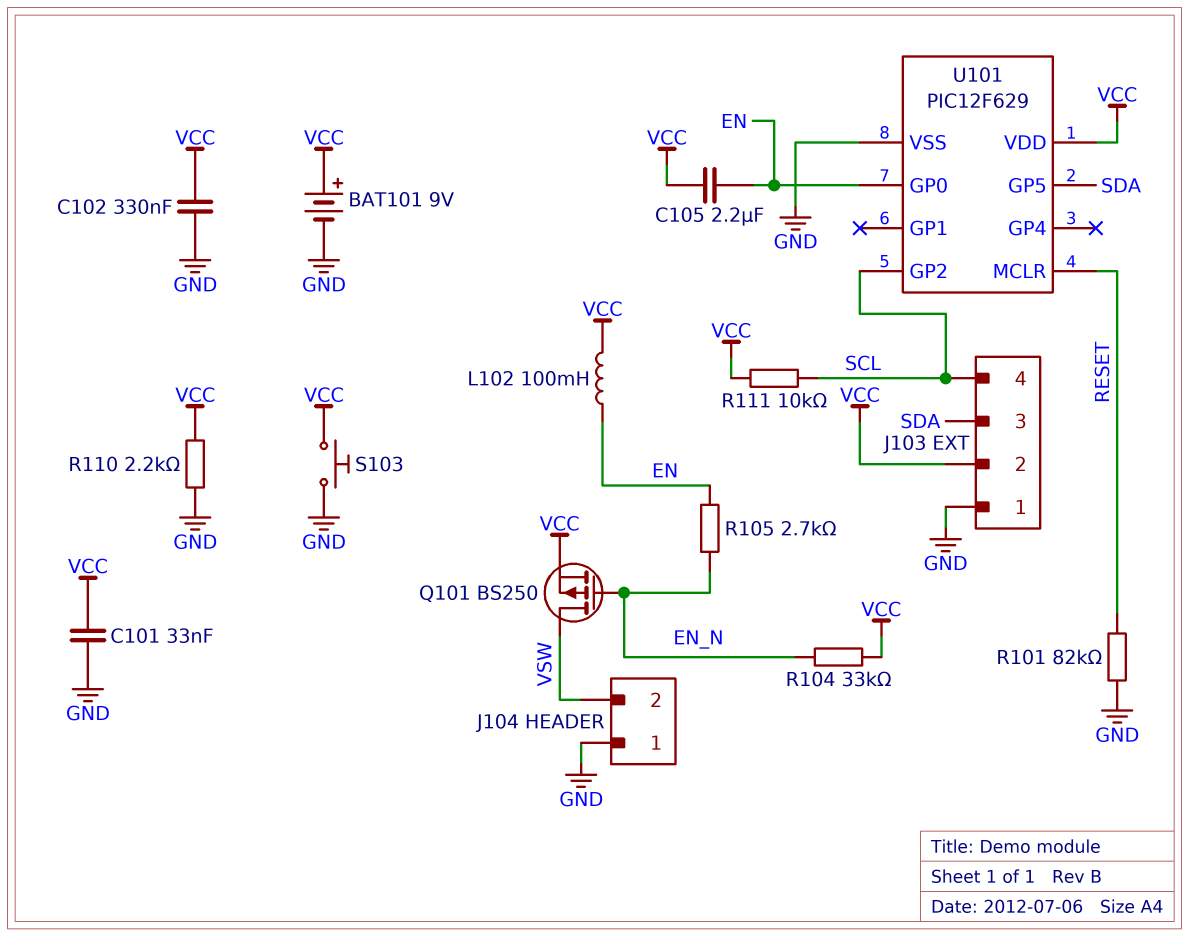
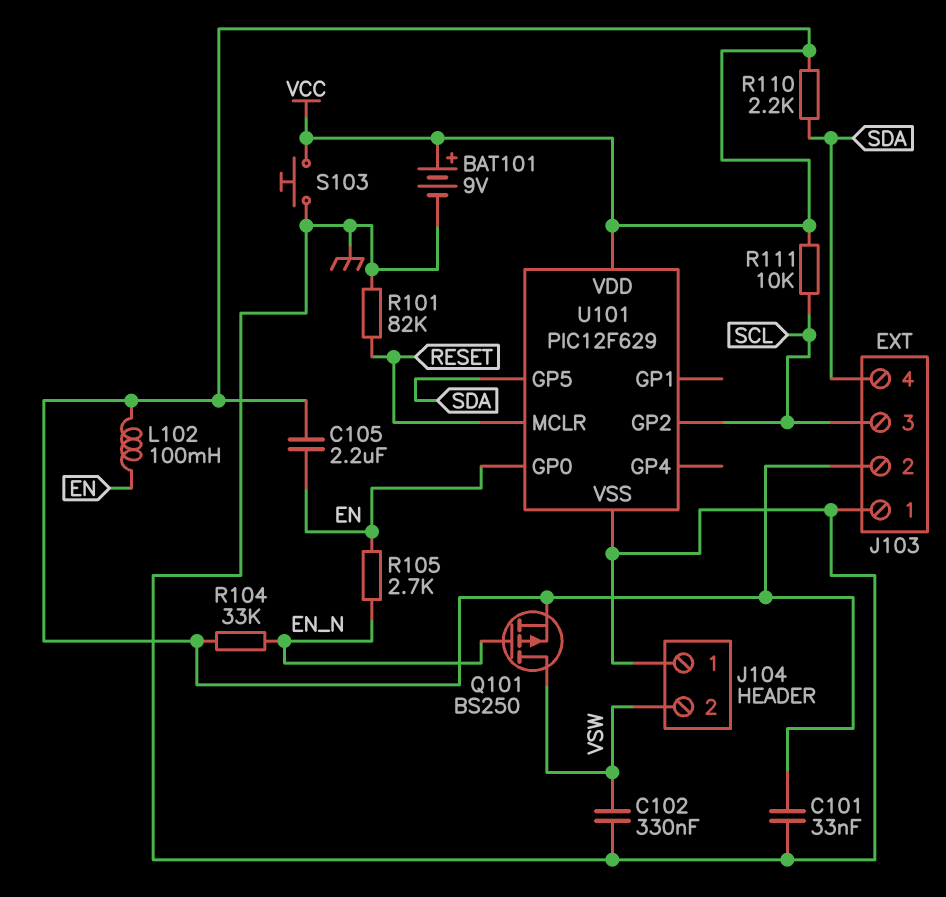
C102: 330nF (GND, VCC) -> 330nF (GND, VSW)
J103 pin 3: SDA -> SCL
J103 pin 4: SCL -> SDA
R110: 2.2k (GND, VCC) -> 2.2k (SDA, VCC)

